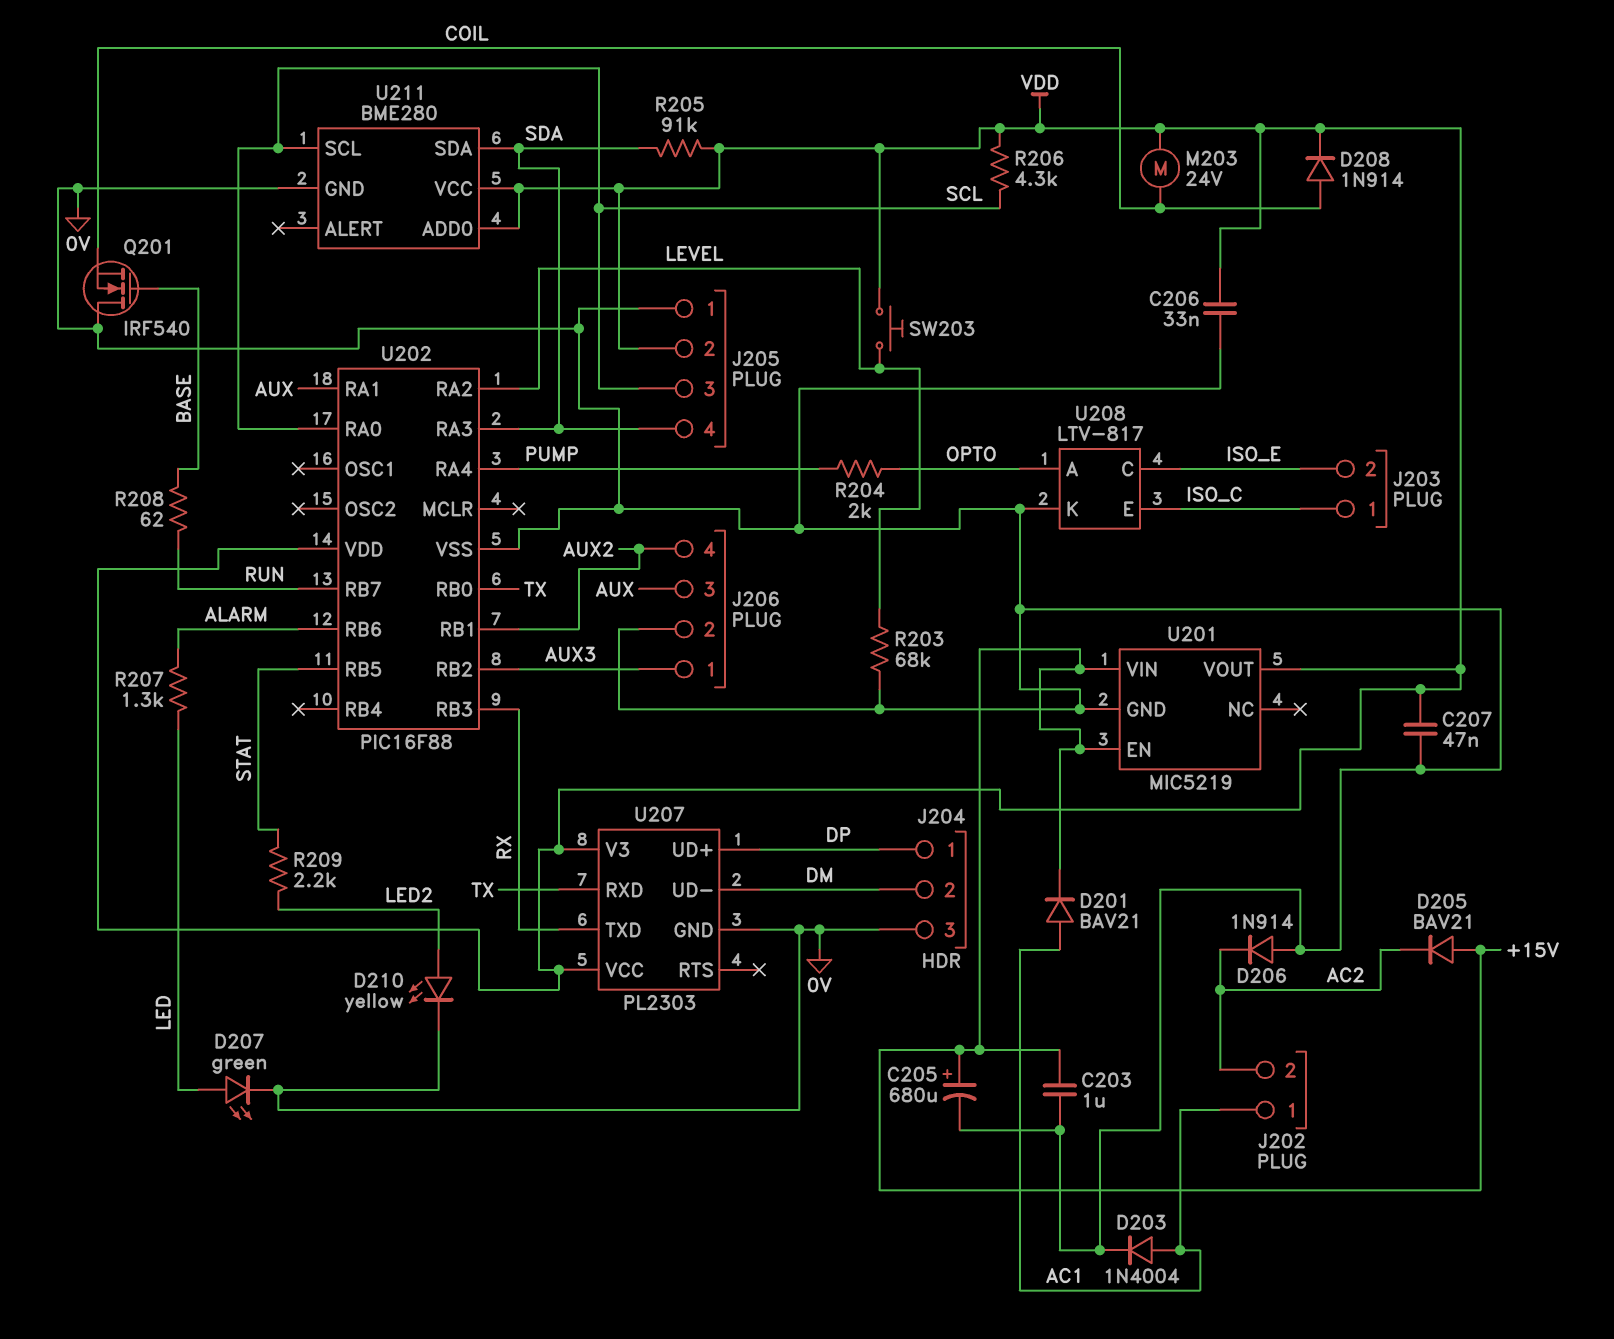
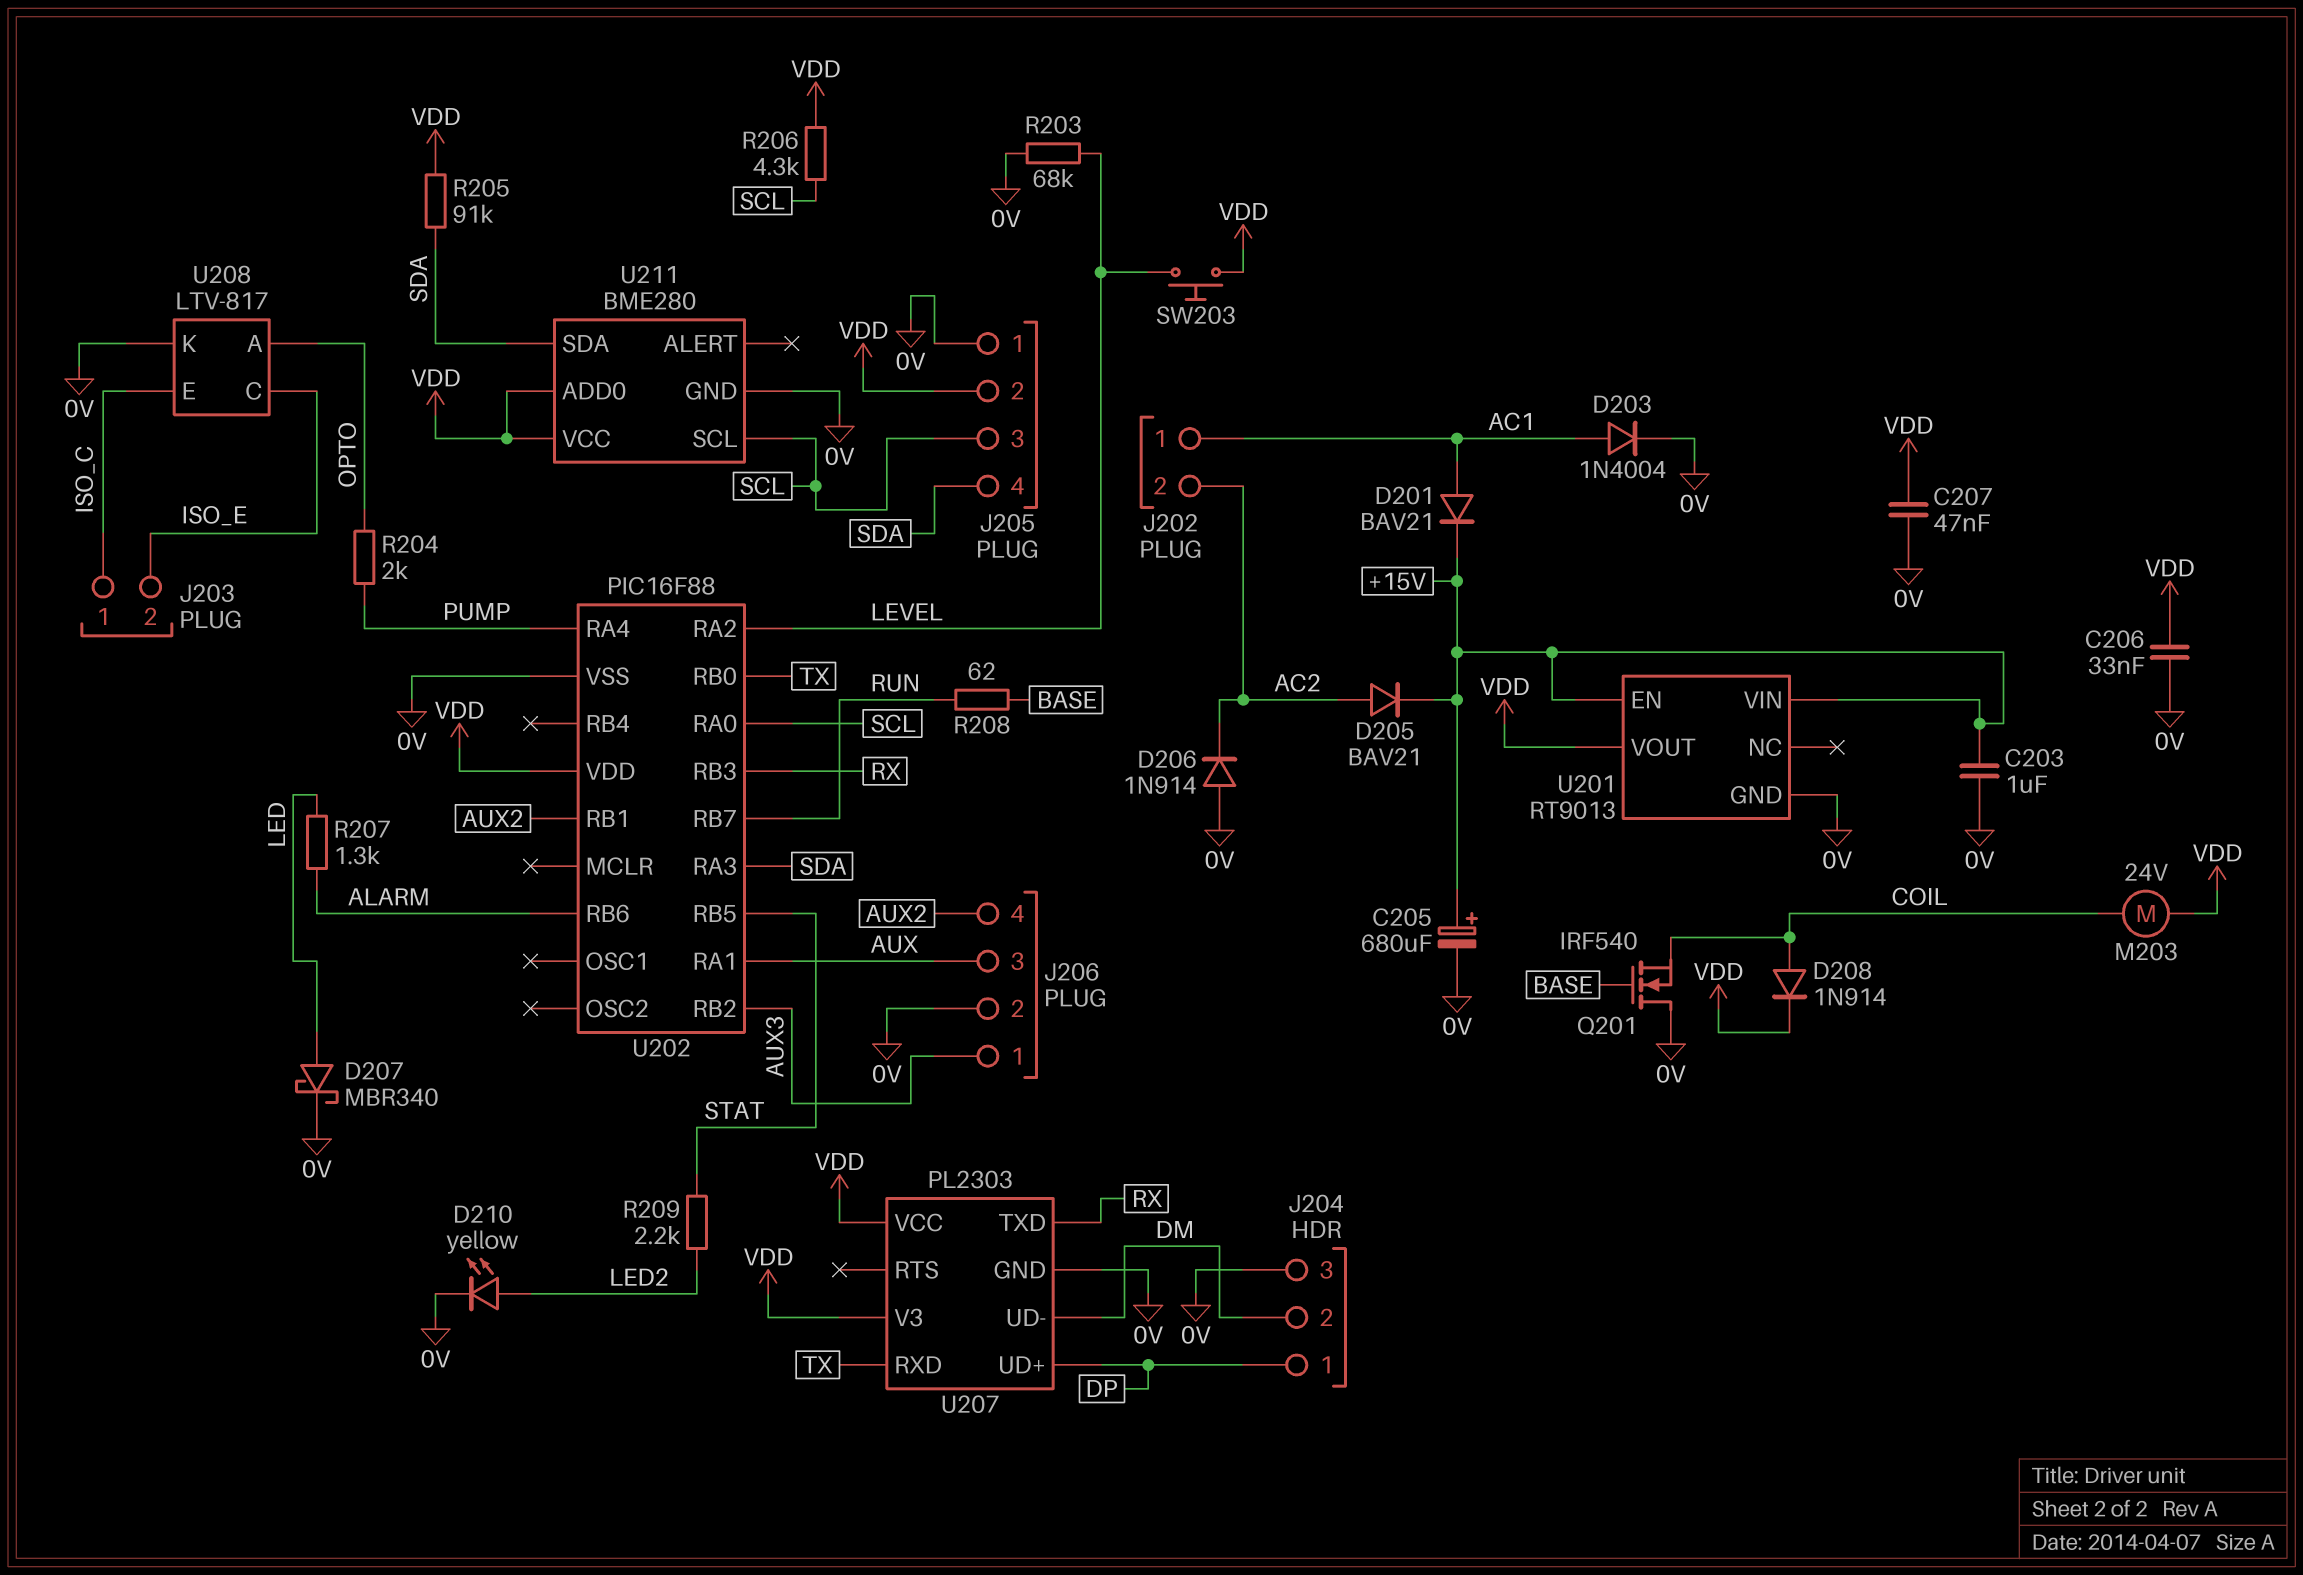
D205: diode BAV21 (A +15V, K AC2) -> diode BAV21 (A AC2, K +15V)
D207: LED green (A LED, K 0V) -> schottky MBR340 (A LED, K 0V)
U201: MIC5219 -> RT9013

